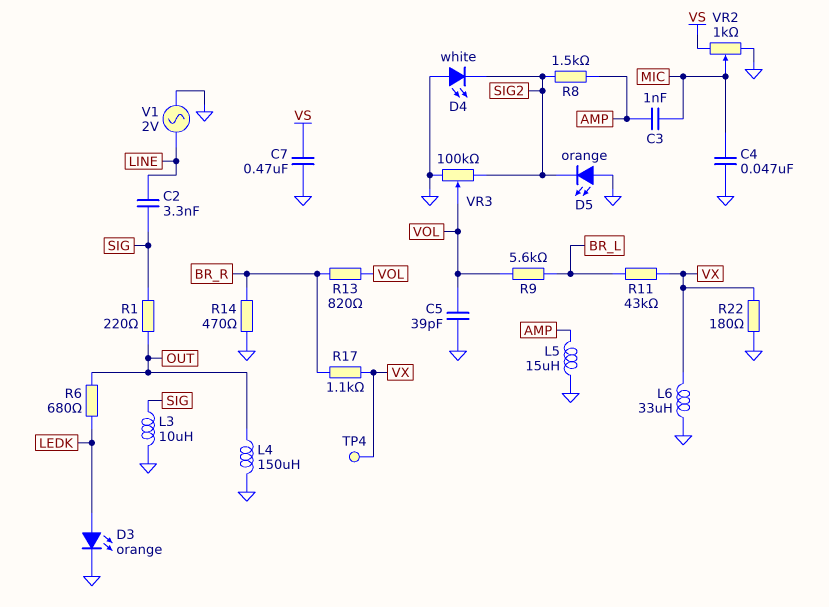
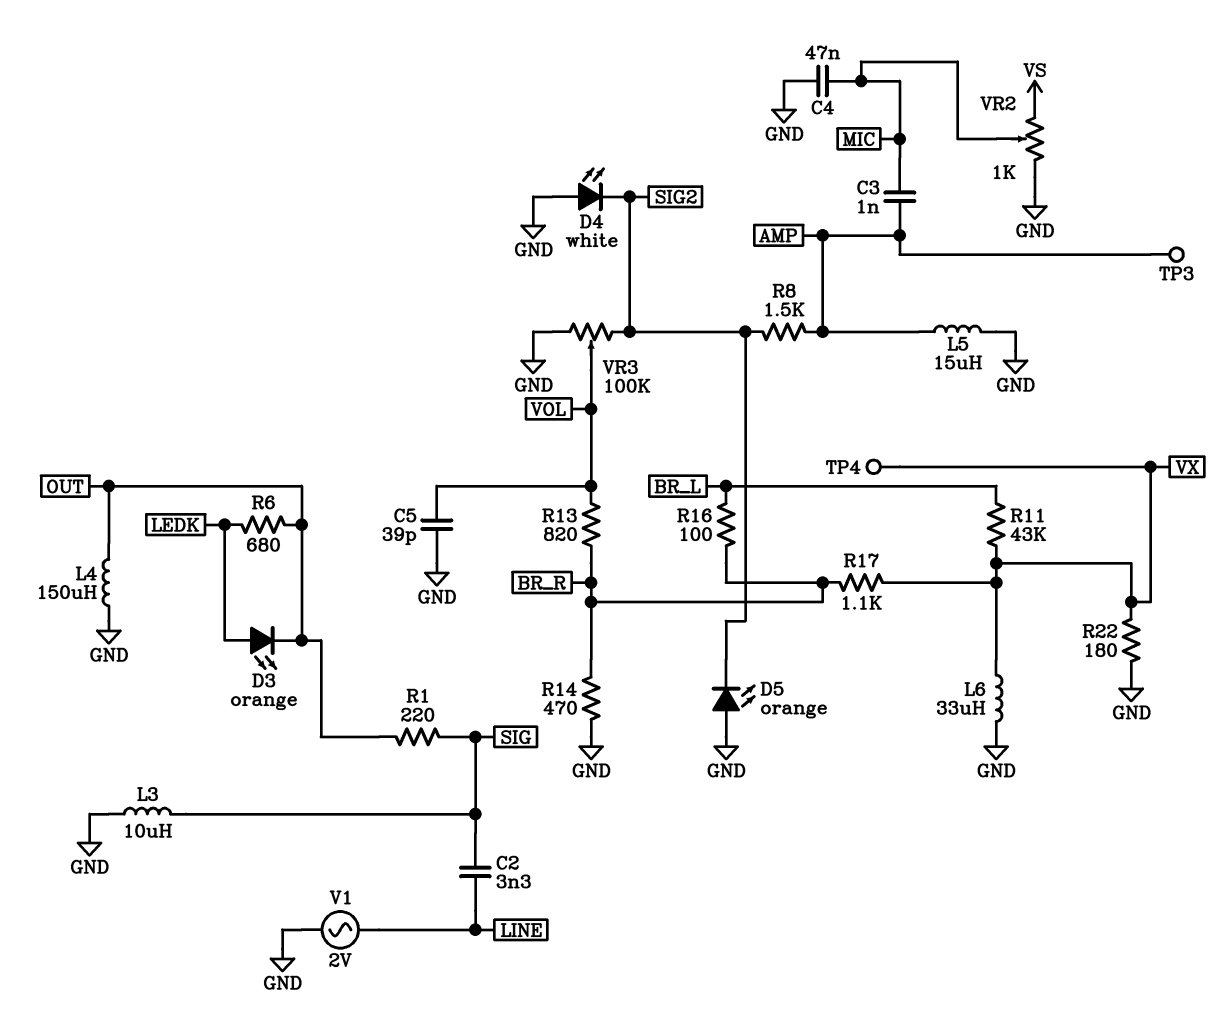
C7: 470nF (GND, VS) -> none
D3: LED orange (A LEDK, K GND) -> LED orange (A LEDK, K OUT)
R9: 5.6k (BR_L, VOL) -> none
R16: none -> 100 (BR_L, BR_R)
TP3: none -> test point (AMP)

